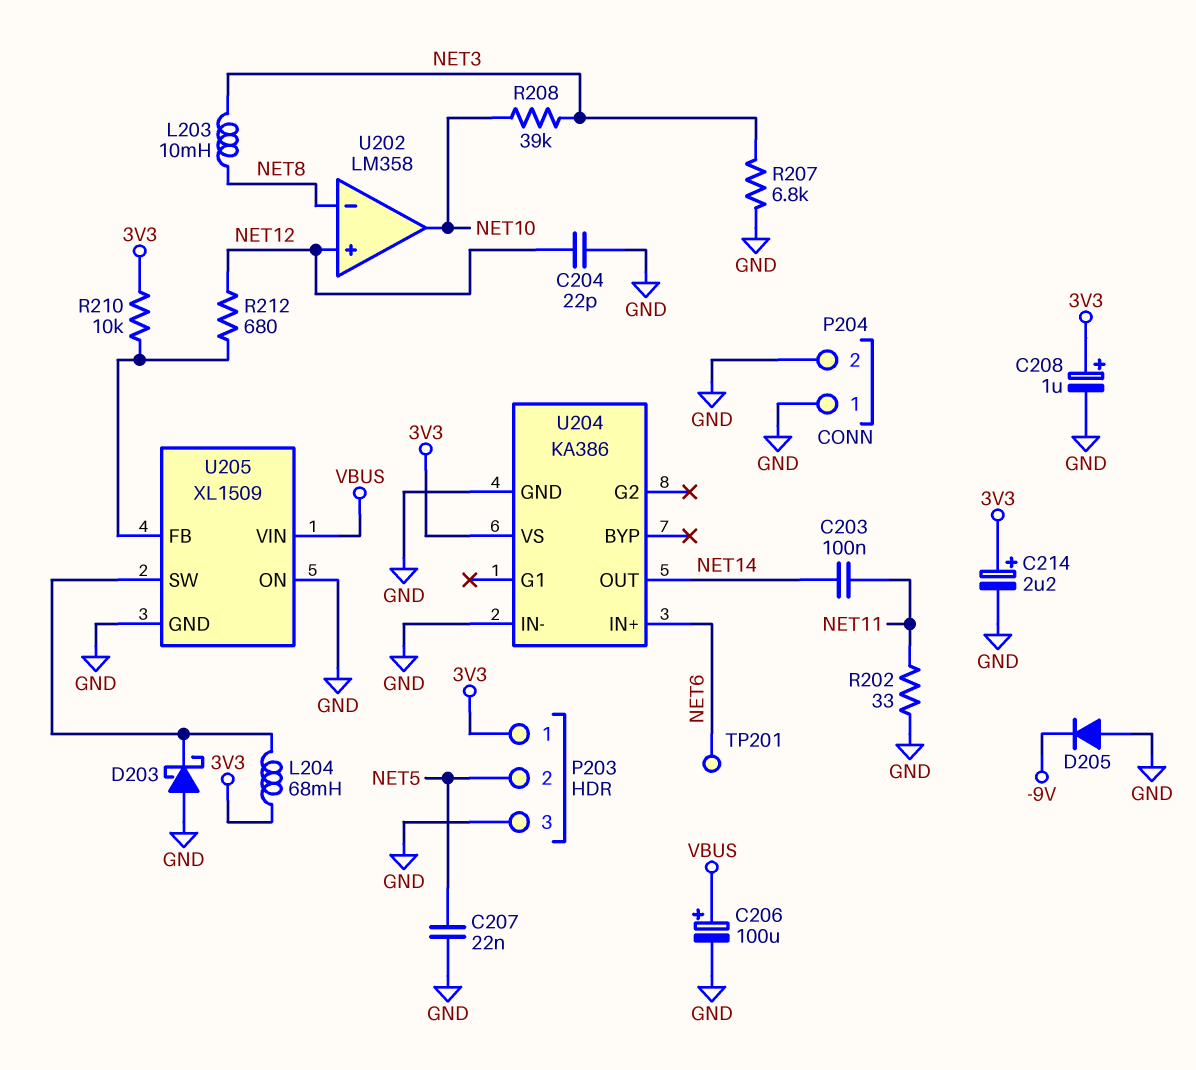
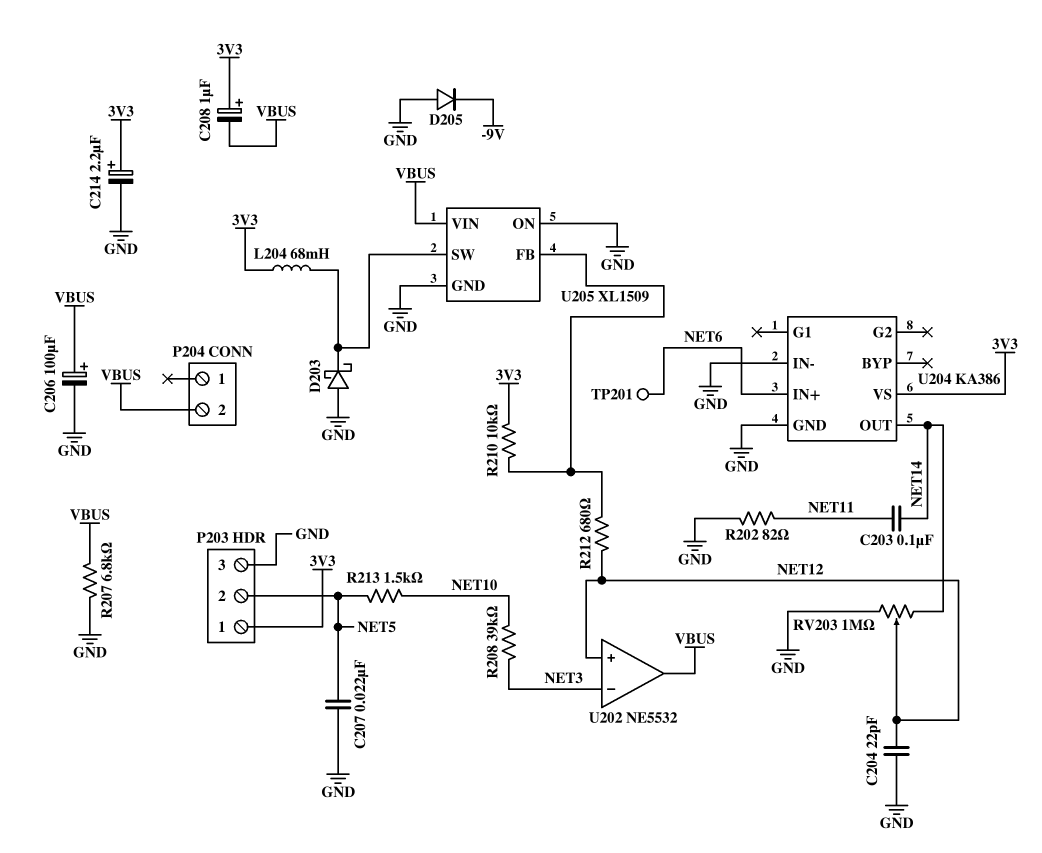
C208: 1uF (plus 3V3, minus GND) -> 1uF (plus 3V3, minus VBUS)
L203: 10mH (NET3, NET8) -> none
P204 pin 1: GND -> none
P204 pin 2: GND -> VBUS
R202: 33 (GND, NET11) -> 82 (GND, NET11)
R207: 6.8k (GND, NET3) -> 6.8k (GND, VBUS)
R213: none -> 1.5k (NET5, NET10)
RV203: none -> 1M (GND, NET14, wiper NET12)
U202: LM358 -> NE5532
U202 pin in-: NET8 -> NET3
U202 pin out: NET10 -> VBUS

